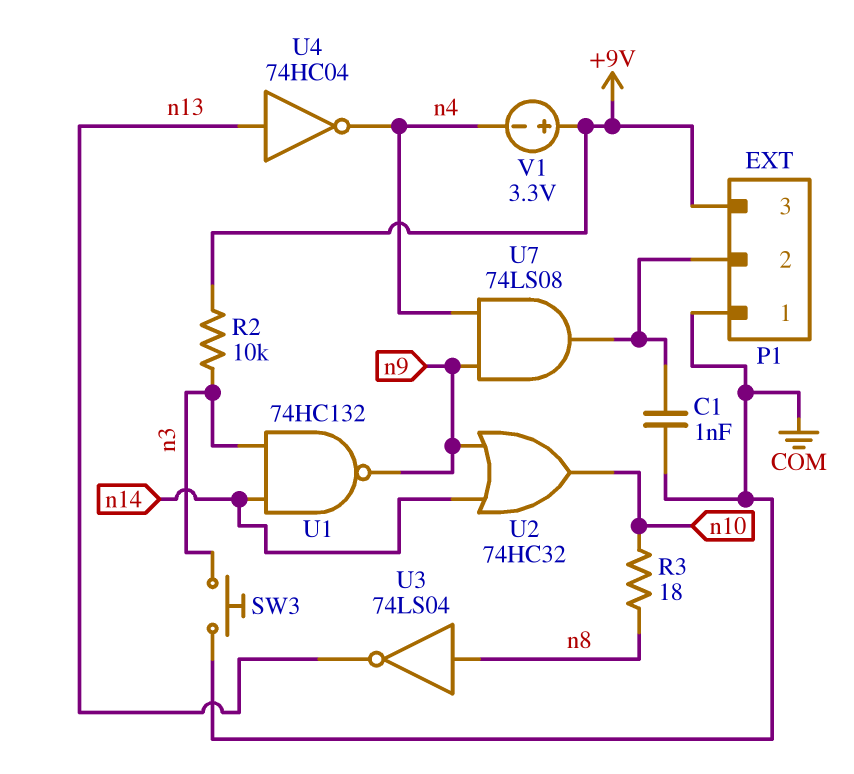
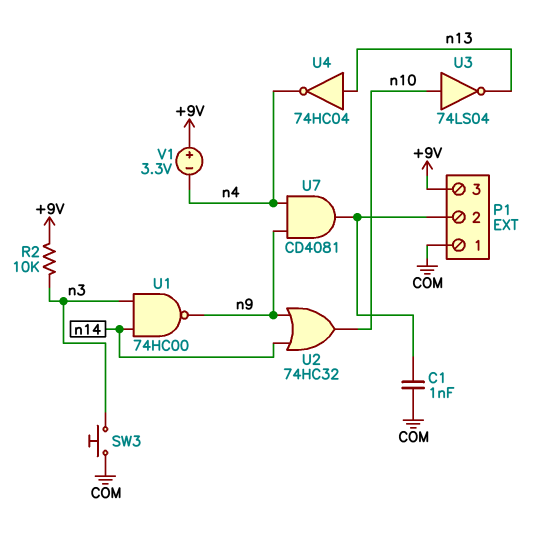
R3: 18 (n8, n10) -> none
U1: NAND 74HC132 (in n3, in n14, out n9) -> NAND 74HC00 (in n3, in n14, out n9)
U3: NOT 74LS04 (in n8, out n13) -> NOT 74LS04 (in n10, out n13)
U7: AND 74LS08 (in n4, in n9, out P1/2) -> AND CD4081 (in n4, in n9, out P1/2)

